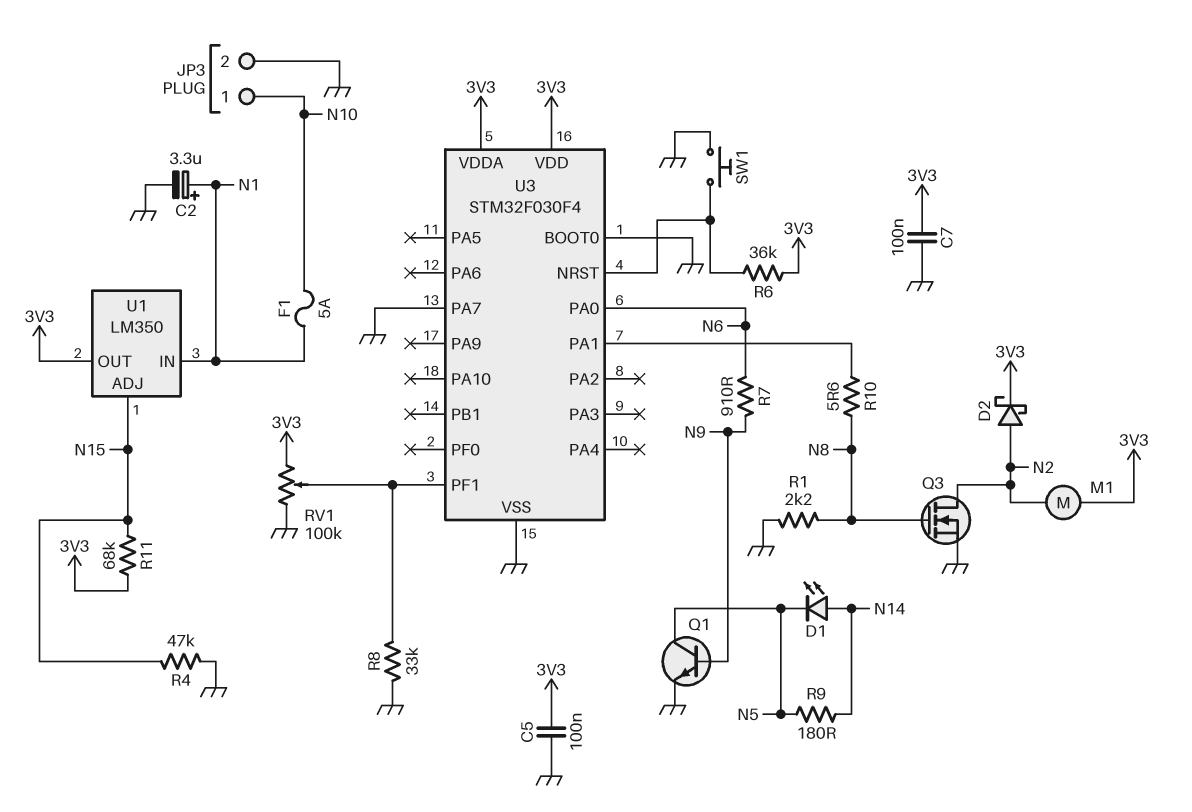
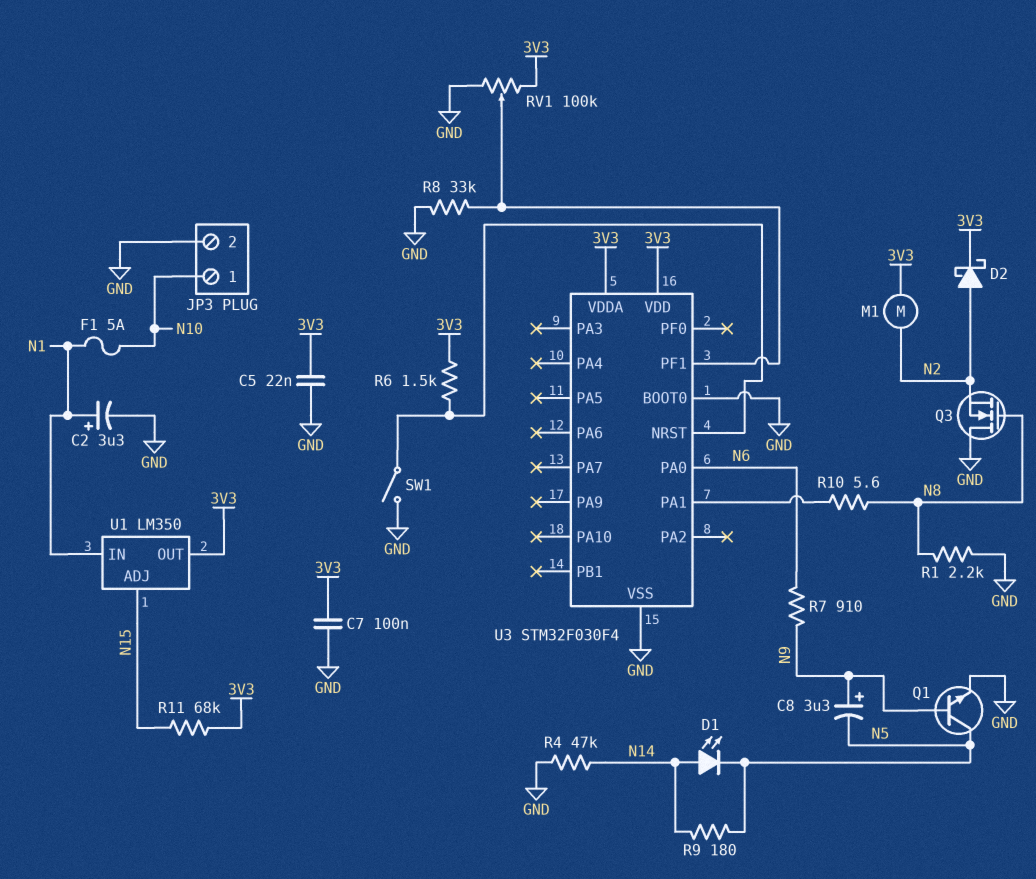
C5: 100nF (3V3, GND) -> 22nF (3V3, GND)
C8: none -> 3.3uF (plus N9, minus N5)
Q3: NMOS (G N8, D N2, S GND) -> NMOS (G N8, D GND, S N2)
R4: 47k (GND, N15) -> 47k (GND, N14)
R6: 36k (3V3, U3/NRST) -> 1.5k (3V3, U3/NRST)
SW1: button (GND, U3/NRST) -> switch (GND, U3/NRST)
U3 pin PA7: GND -> none

